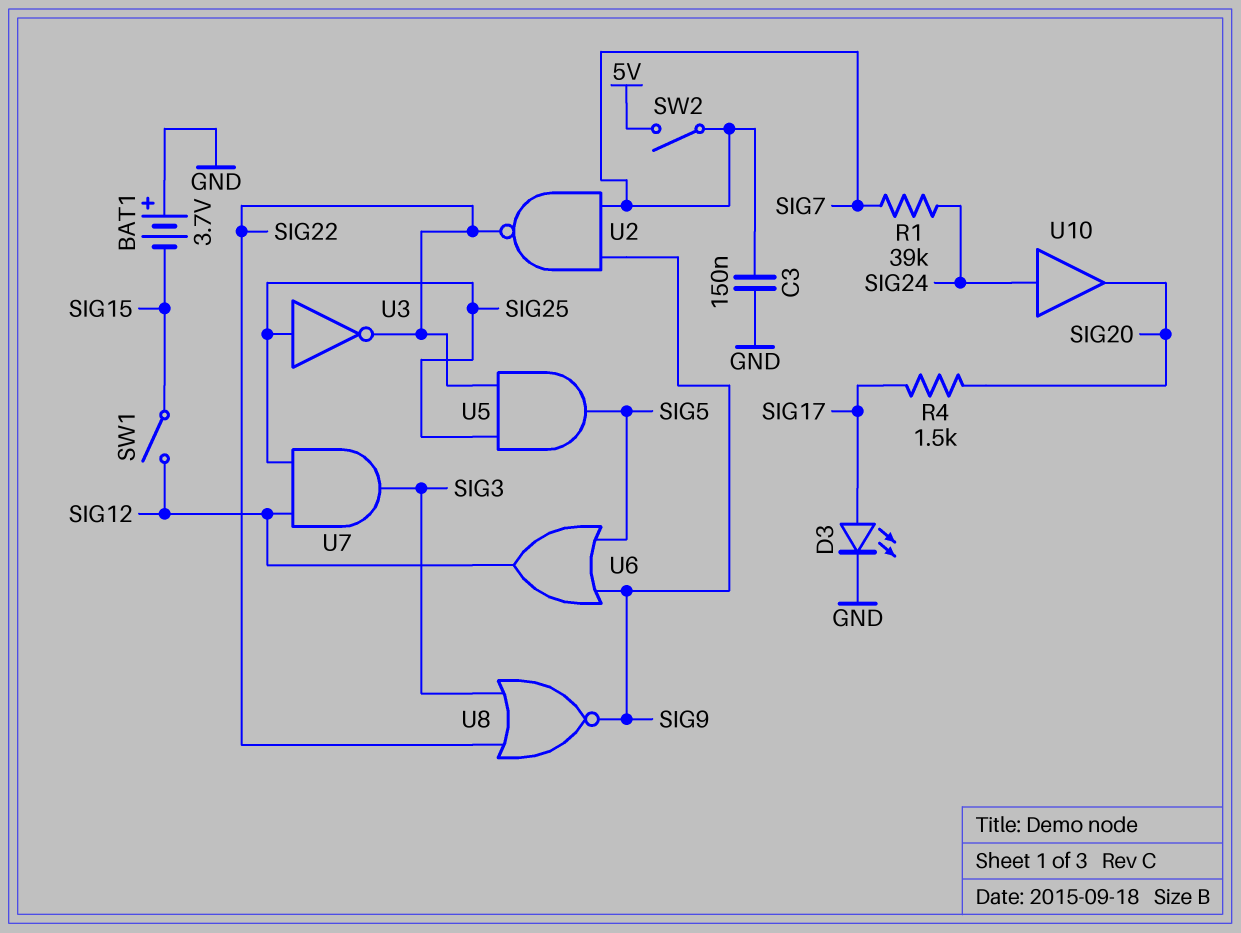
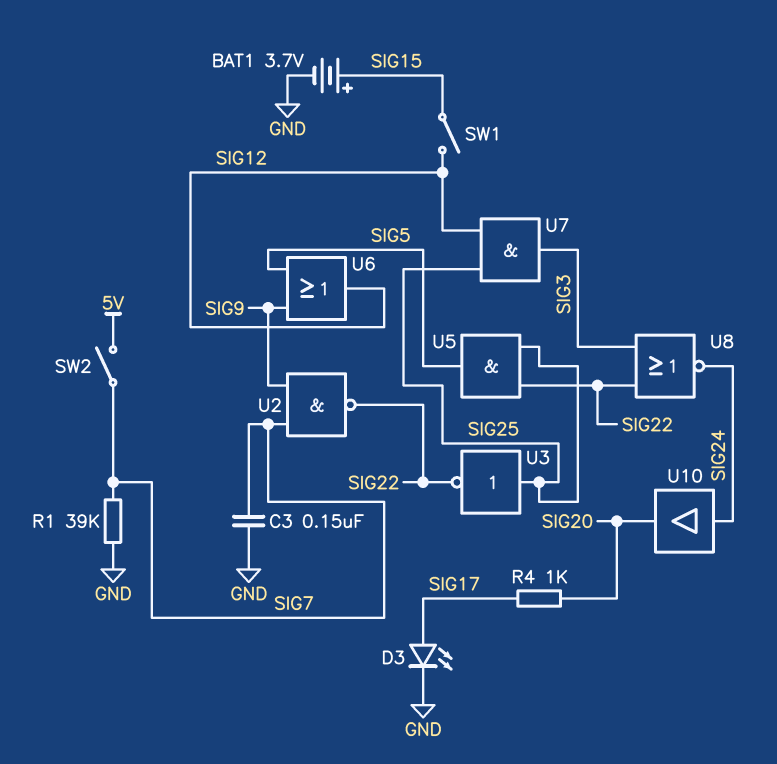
BAT1: 3.7V (plus GND, minus SIG15) -> 3.7V (plus SIG15, minus GND)
R1: 39k (SIG7, SIG24) -> 39k (GND, SIG7)
R4: 1.5k (SIG17, SIG20) -> 1k (SIG17, SIG20)
U8: NOR (in SIG3, in SIG22, out SIG9) -> NOR (in SIG3, in SIG22, out SIG24)

